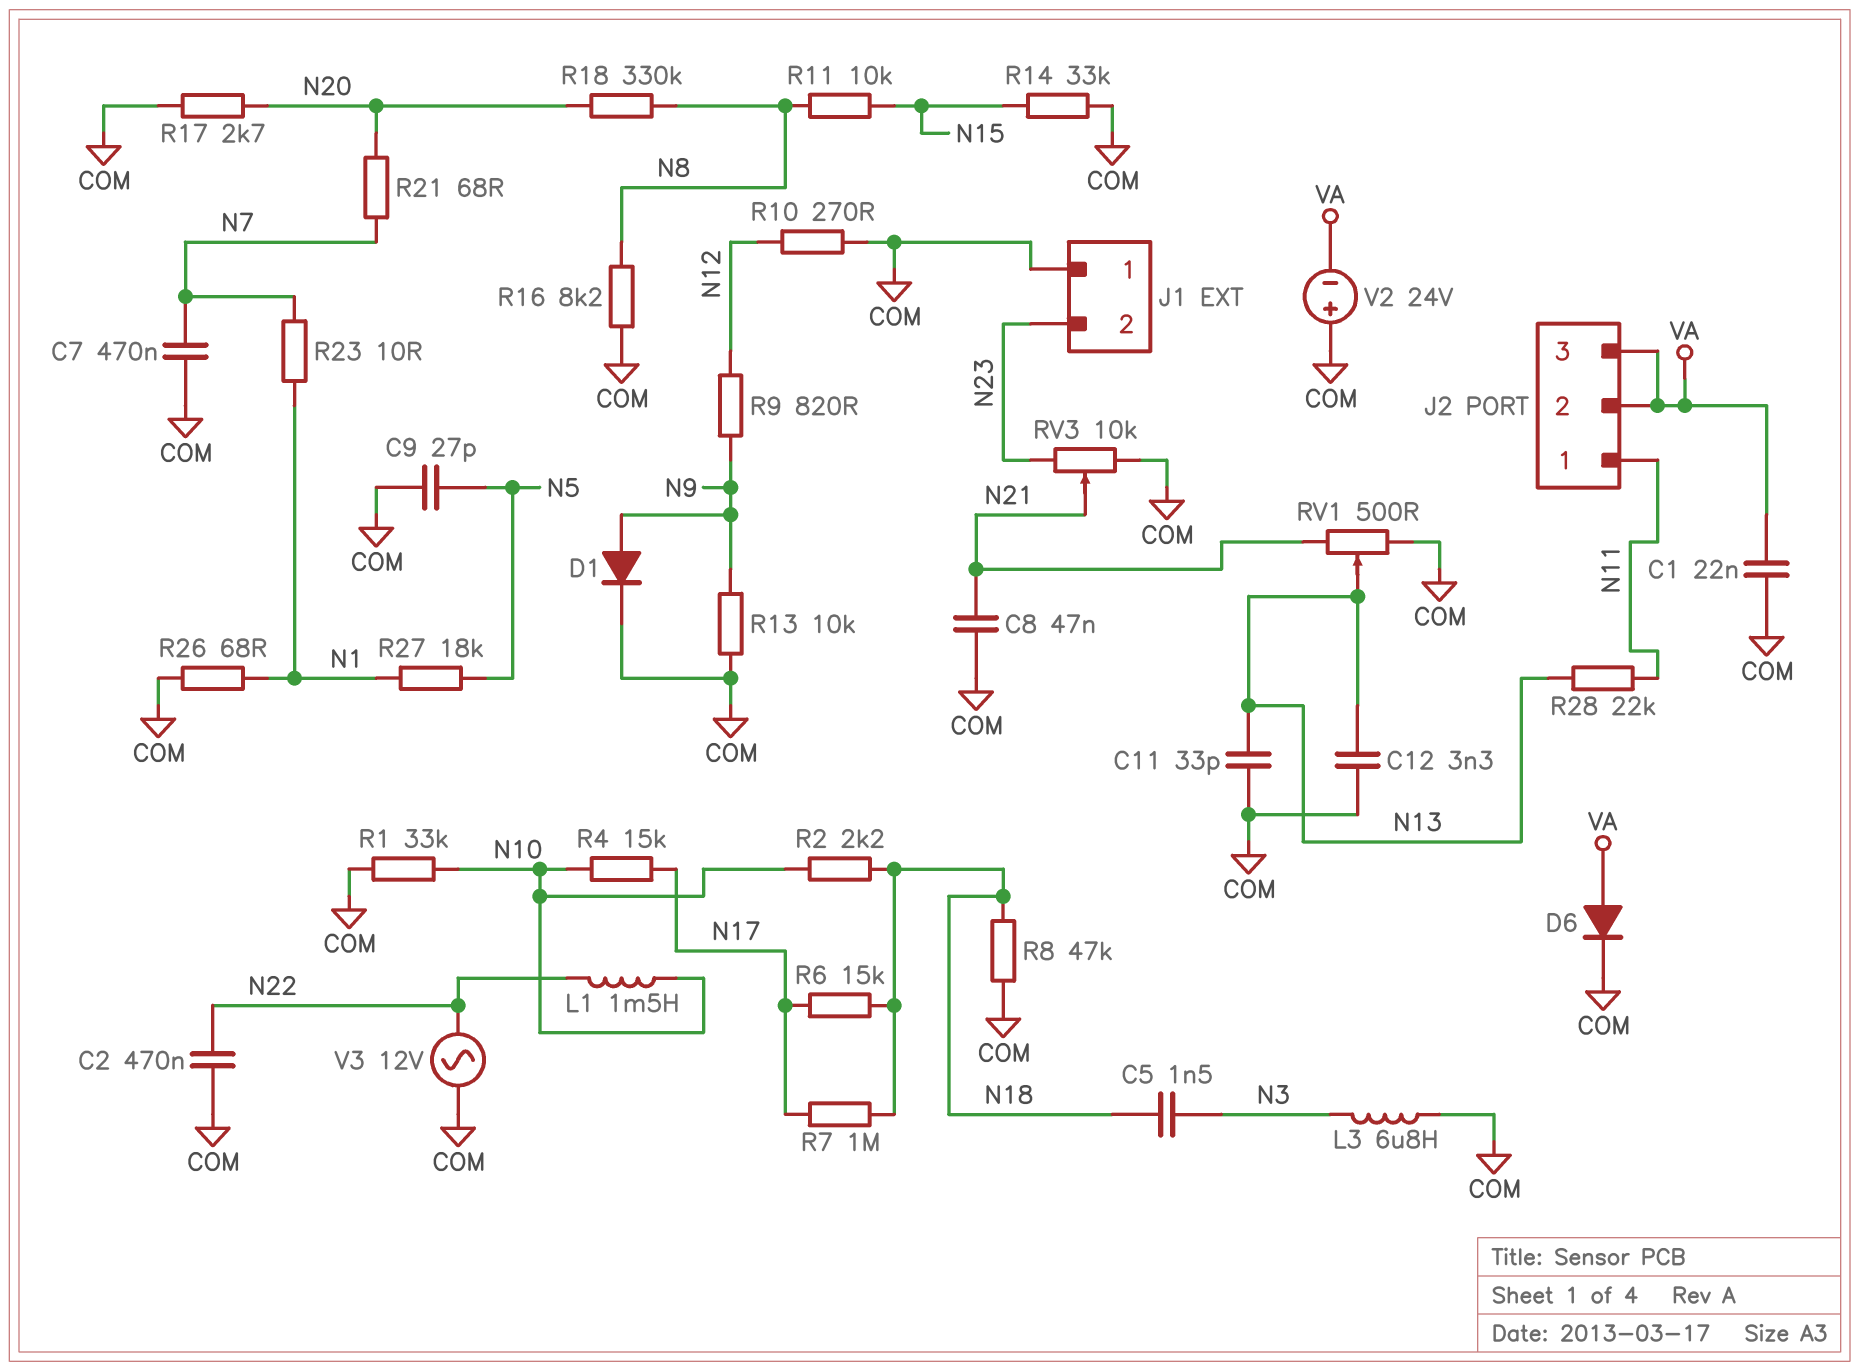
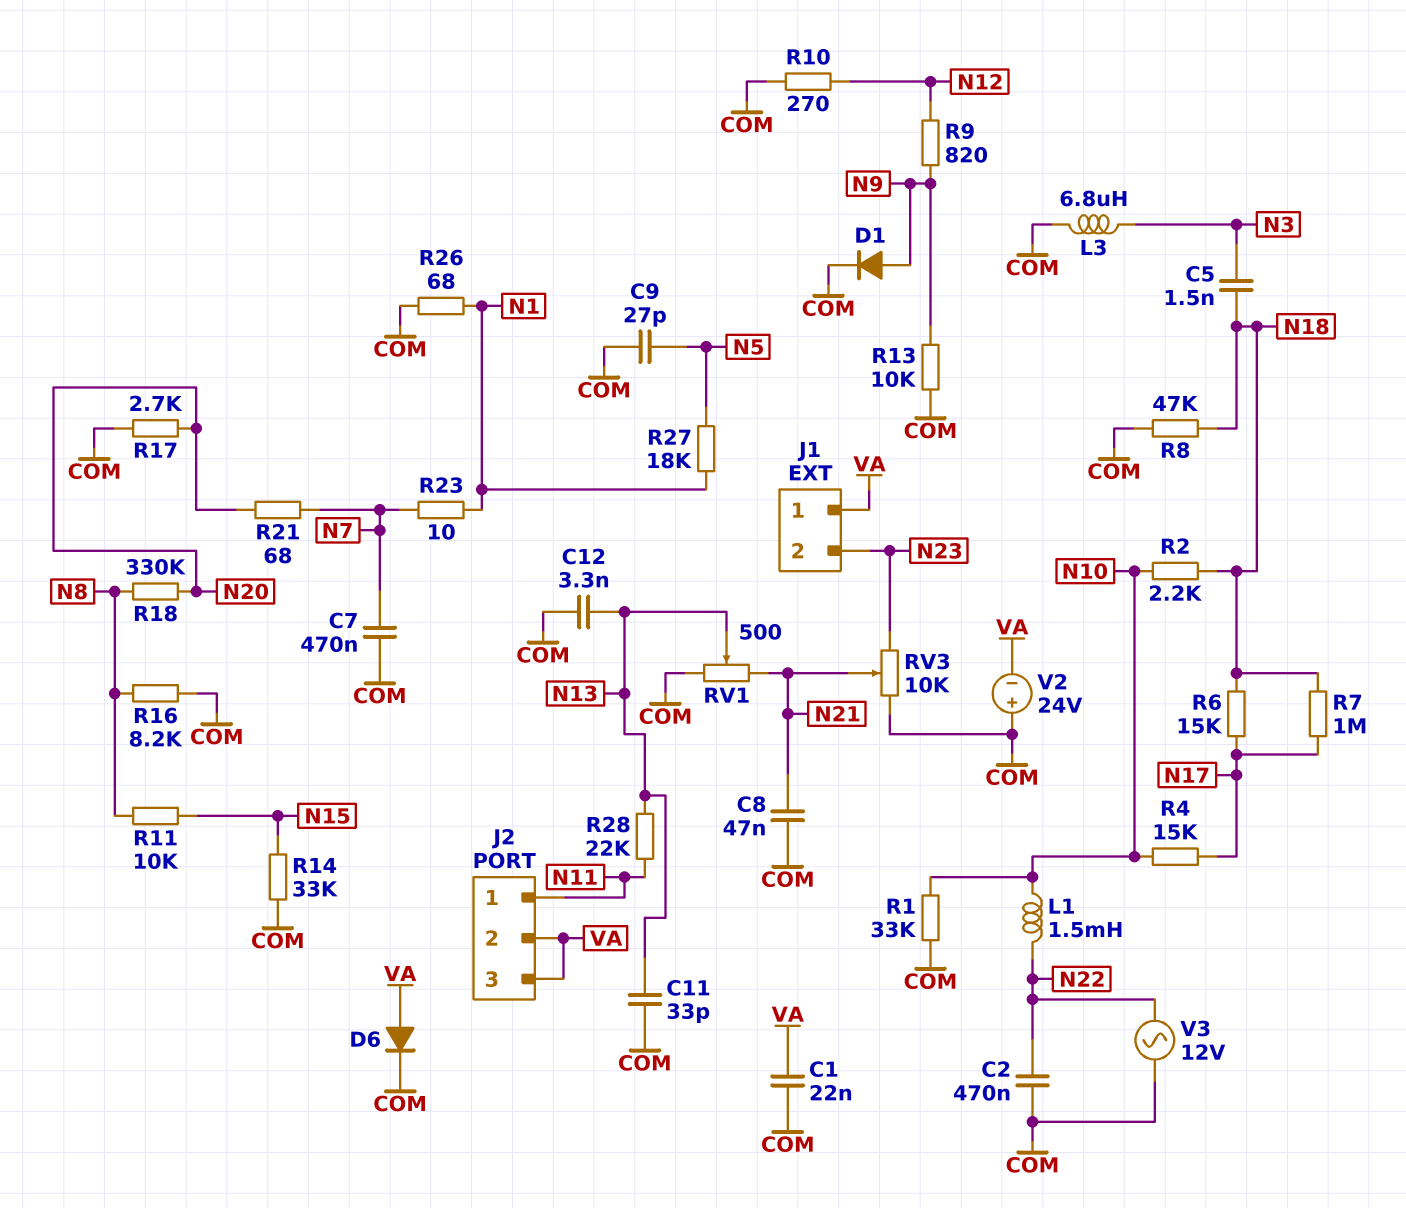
J1 pin 1: COM -> VA

